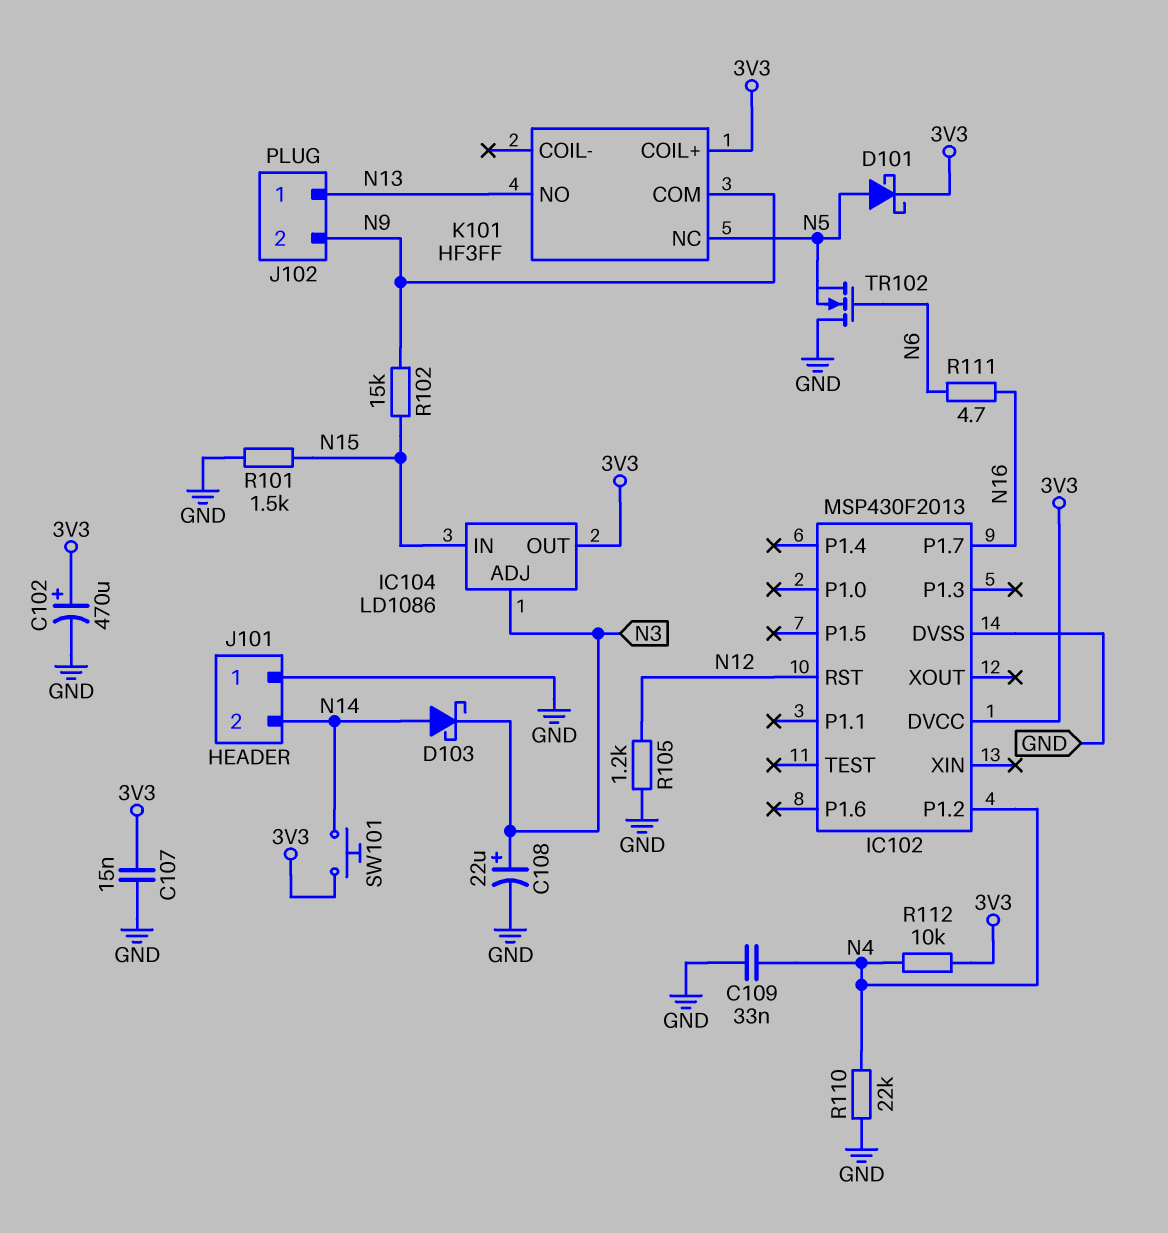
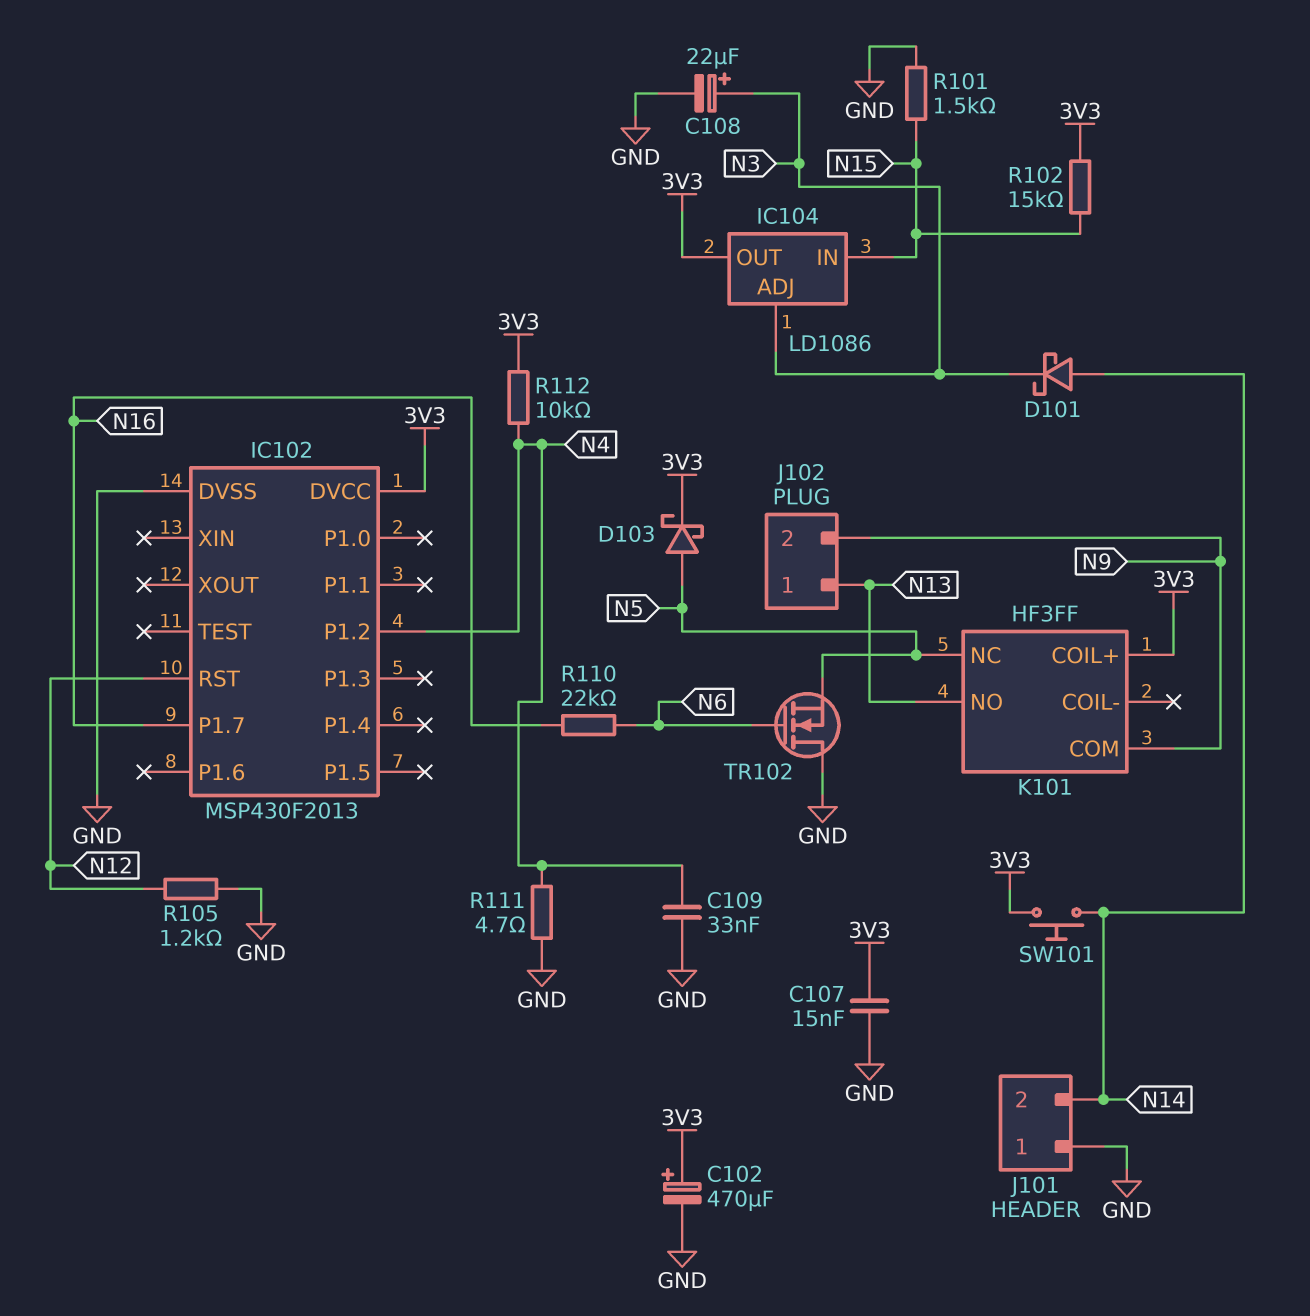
D101: schottky (A N5, K 3V3) -> schottky (A N14, K N3)
D103: schottky (A N14, K N3) -> schottky (A N5, K 3V3)
R102: 15k (N9, N15) -> 15k (3V3, N15)
R110: 22k (GND, N4) -> 22k (N6, N16)
R111: 4.7 (N6, N16) -> 4.7 (GND, N4)

